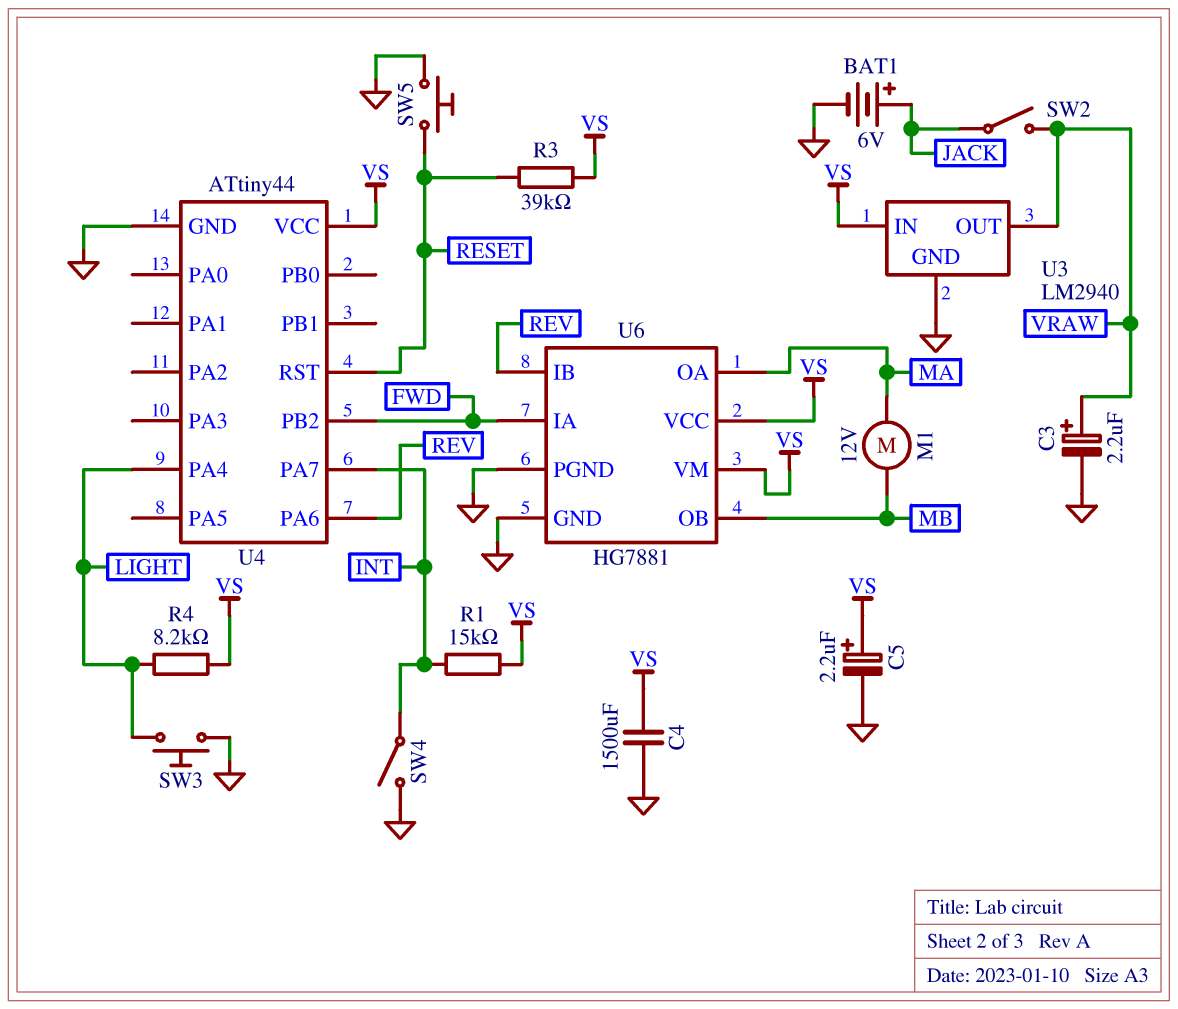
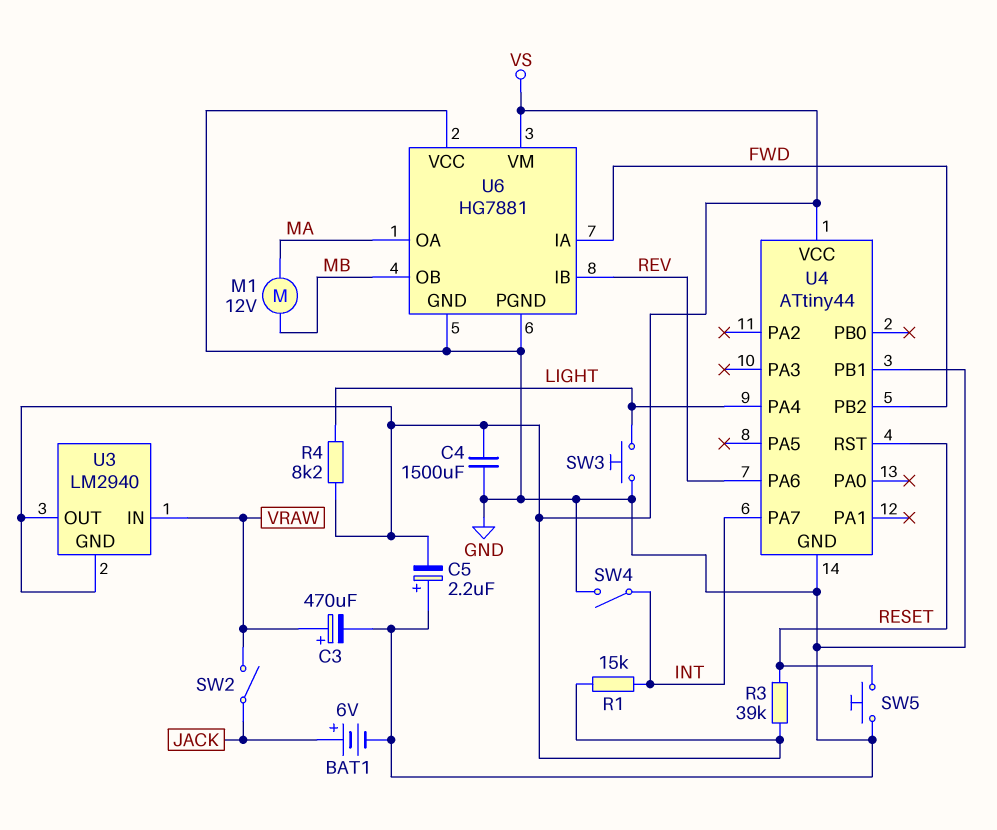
C3: 2.2uF (plus VRAW, minus GND) -> 470uF (plus VRAW, minus GND)
C5: 2.2uF (plus VS, minus GND) -> 2.2uF (plus GND, minus VS)
U3 pin GND: GND -> VS
U3 pin IN: VS -> VRAW
U3 pin OUT: VRAW -> VS
U4 pin PB1: none -> GND
U6 pin VCC: VS -> GND

